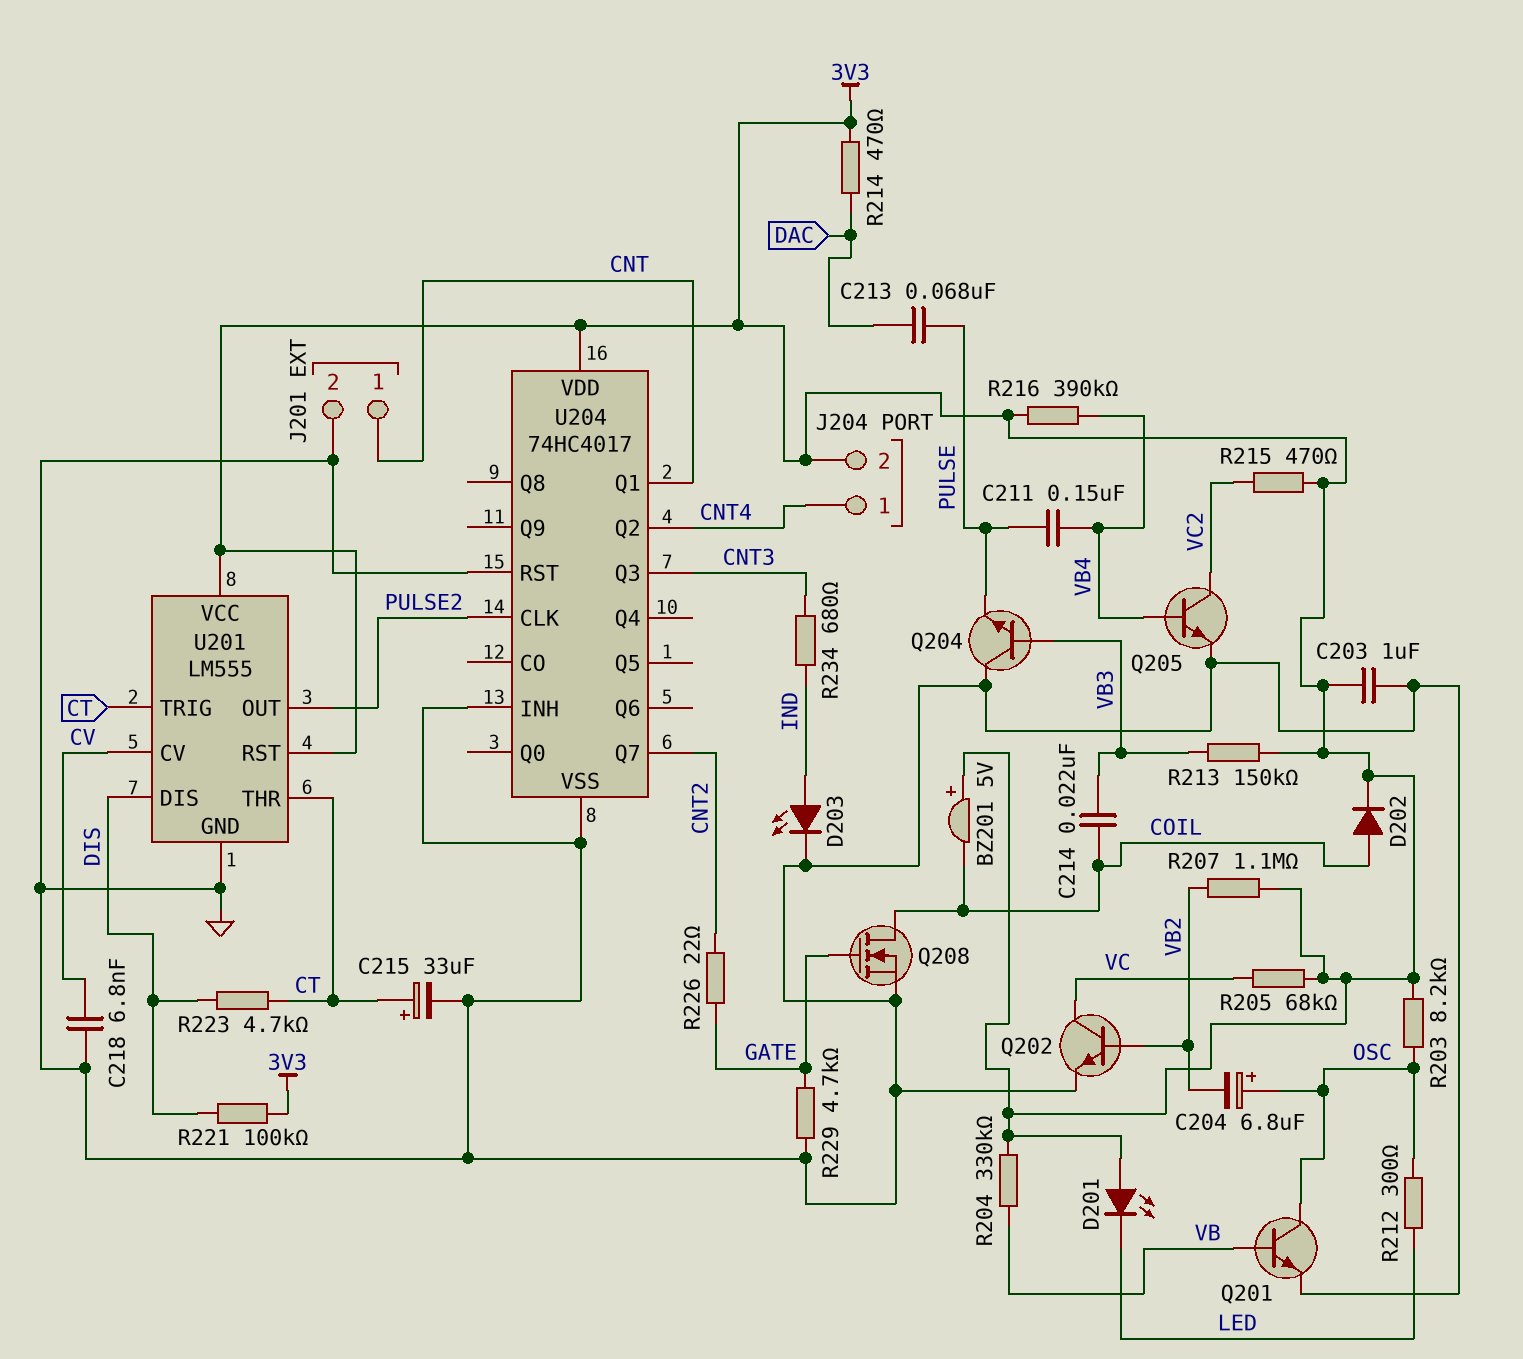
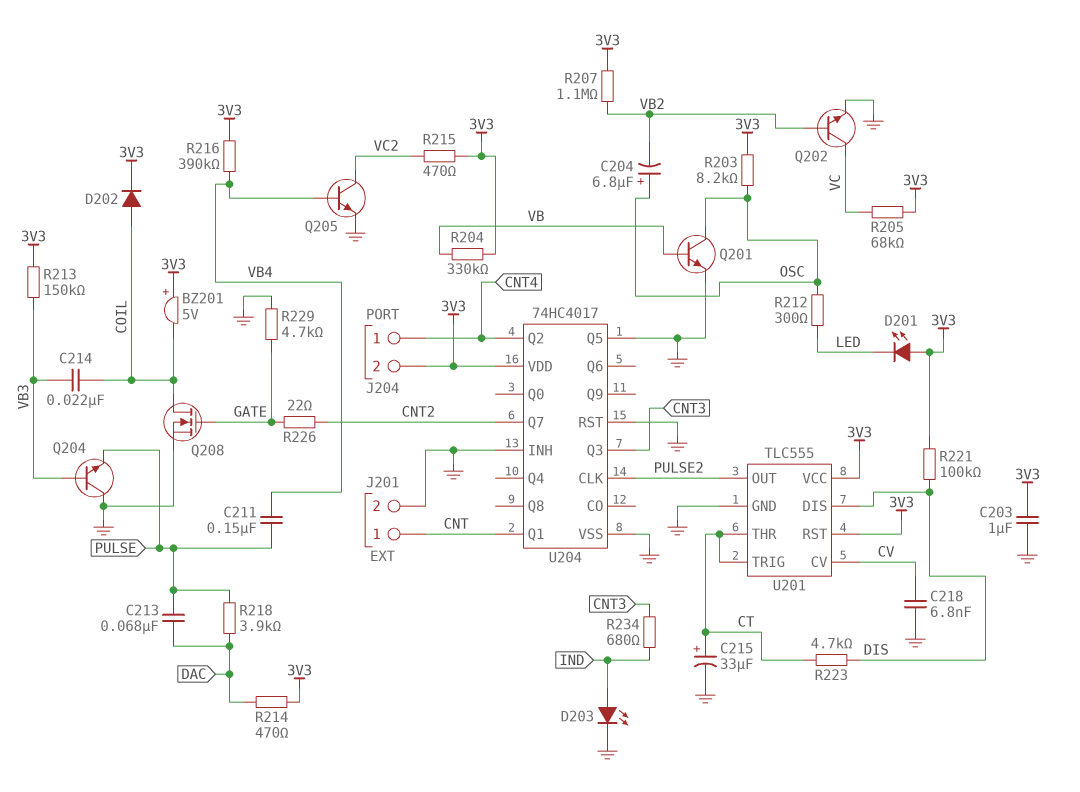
R218: none -> 3.9k (DAC, PULSE)
U201: LM555 -> TLC555
U204 pin Q5: none -> GND

